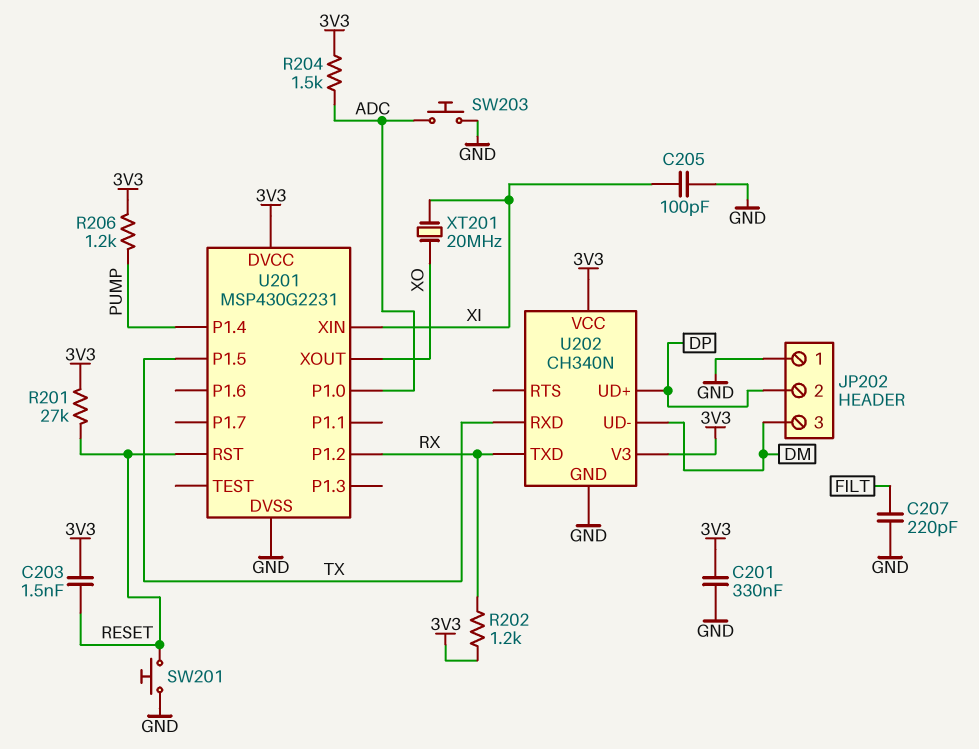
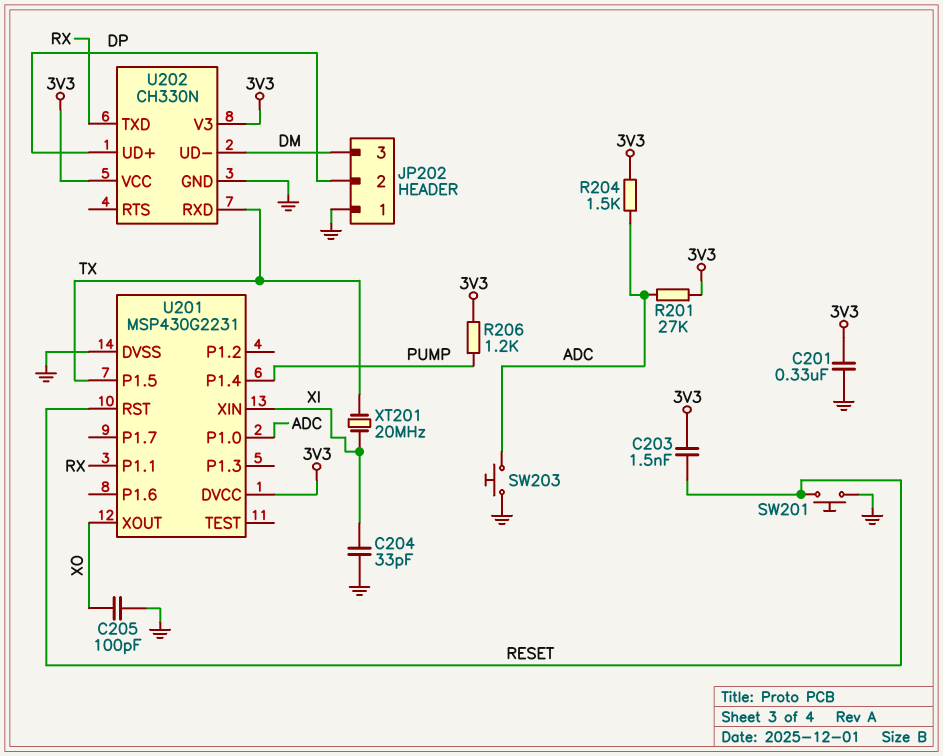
C204: none -> 33pF (GND, XI)
C205: 100pF (GND, XI) -> 100pF (GND, XO)
C207: 220pF (FILT, GND) -> none
R201: 27k (3V3, RESET) -> 27k (3V3, ADC)
R202: 1.2k (3V3, RX) -> none
U201 pin P1.1: none -> RX
U201 pin P1.2: RX -> none
U202: CH340N -> CH330N
XT201: 20MHz (XI, XO) -> 20MHz (TX, XI)

